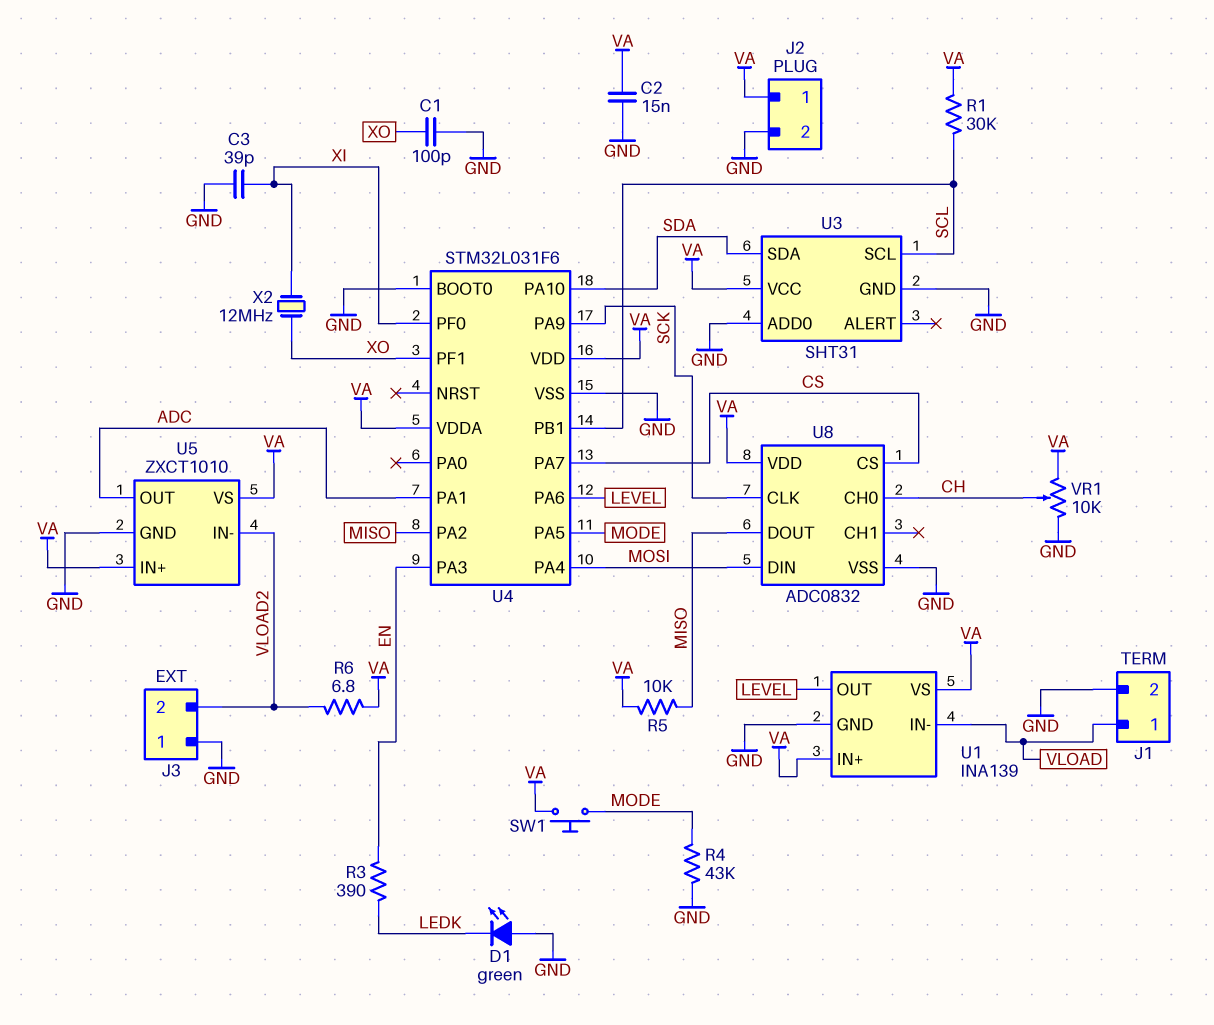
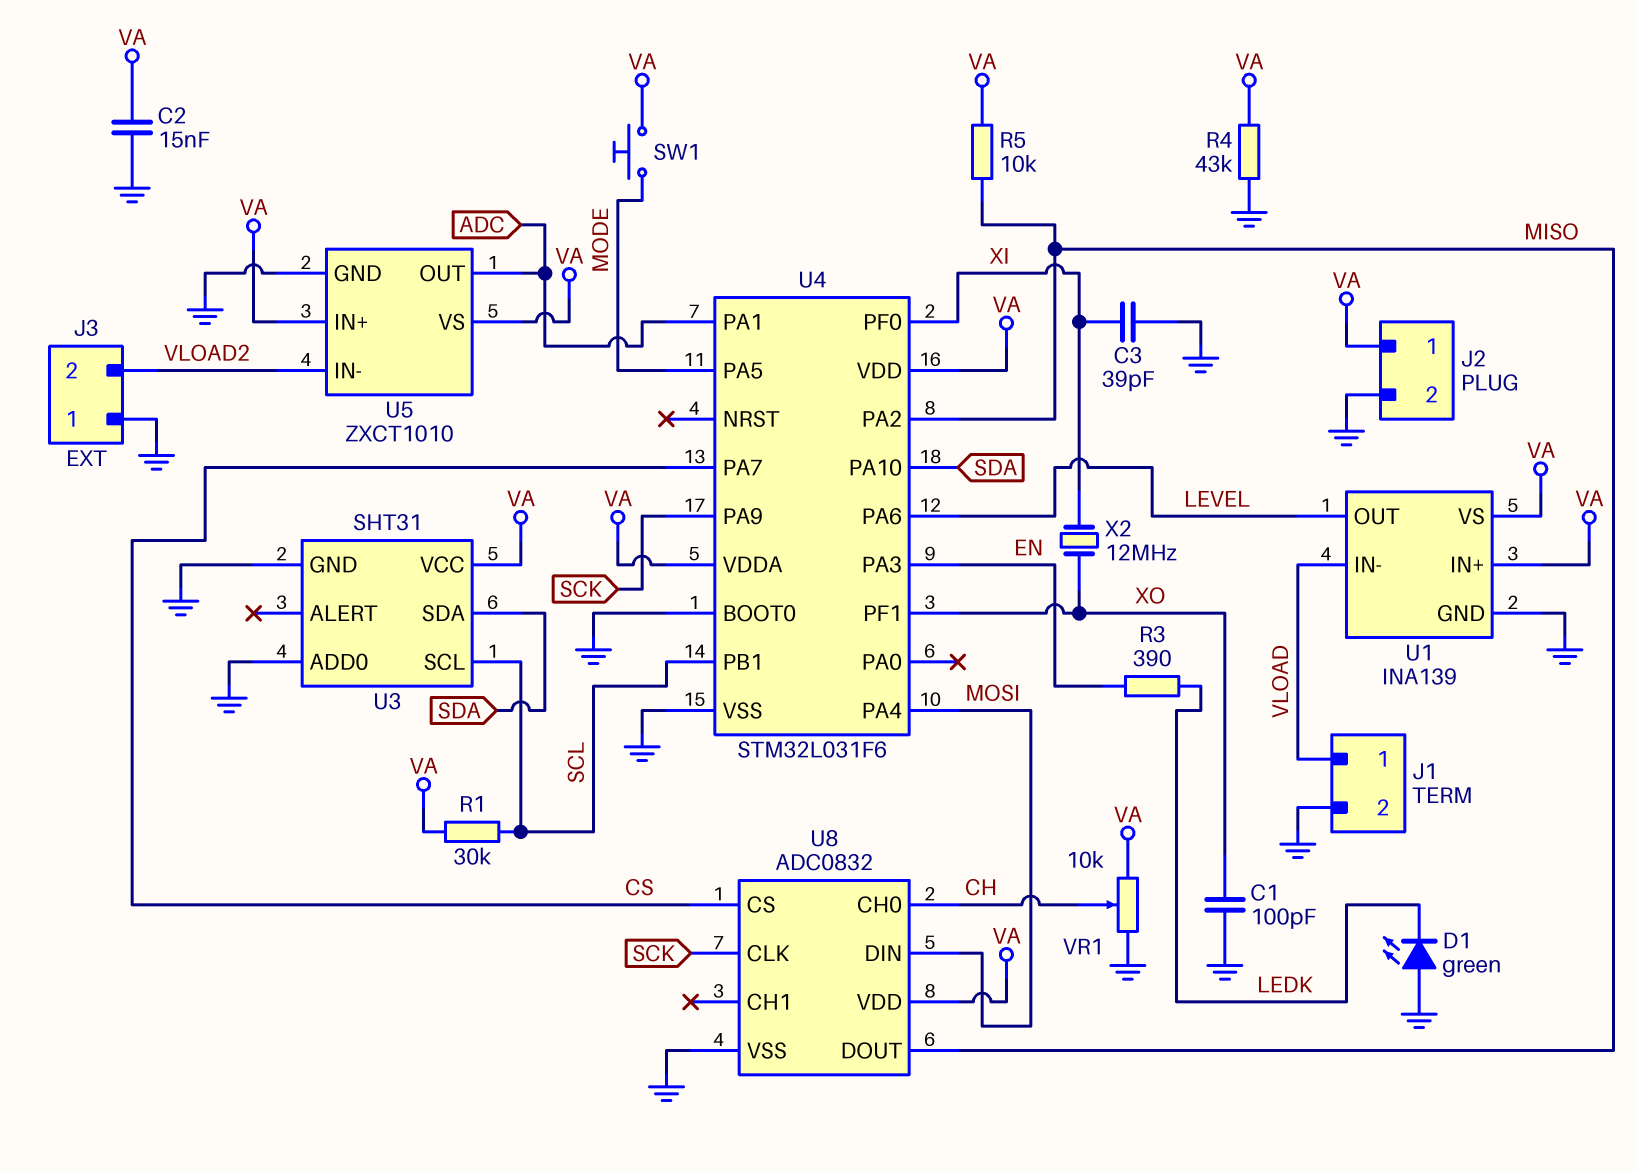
R4: 43k (GND, MODE) -> 43k (GND, VA)
R6: 6.8 (VA, VLOAD2) -> none

